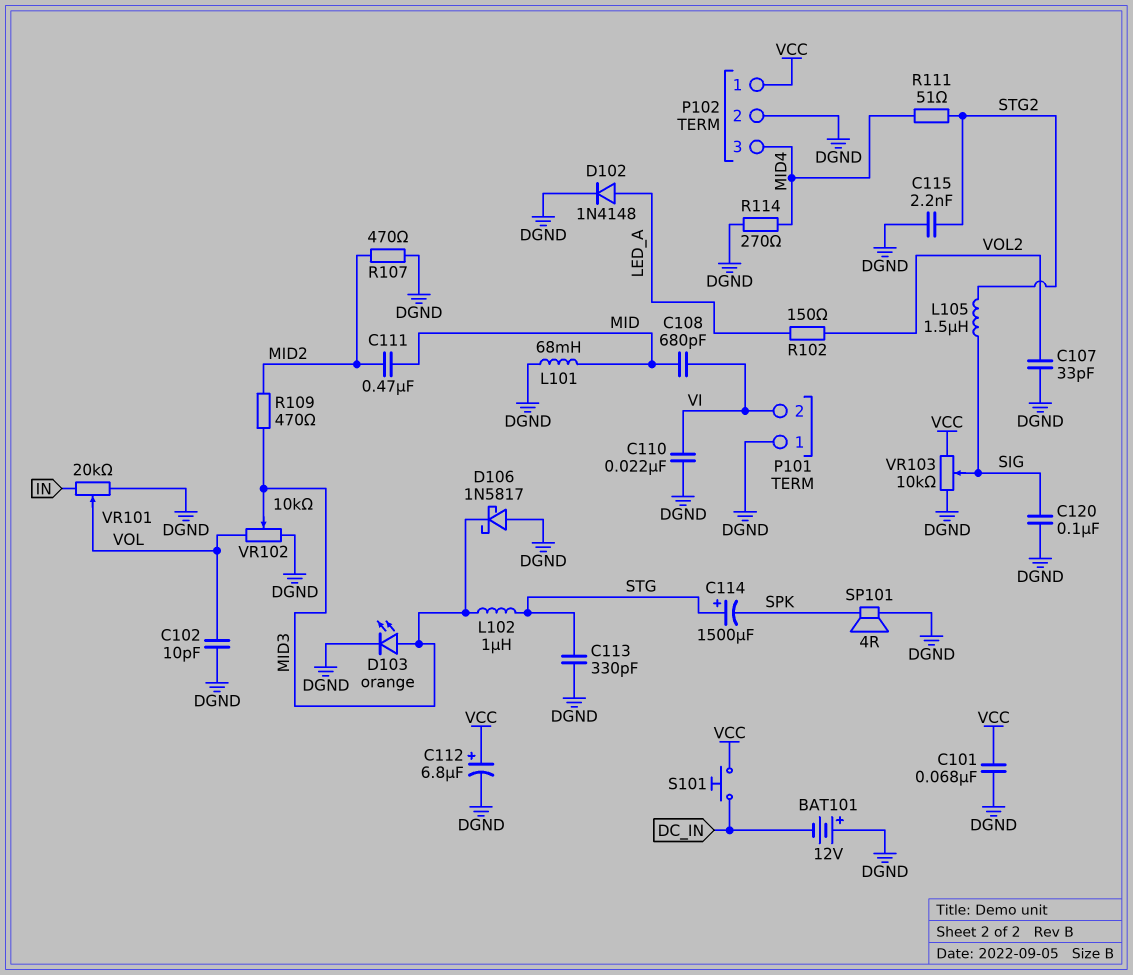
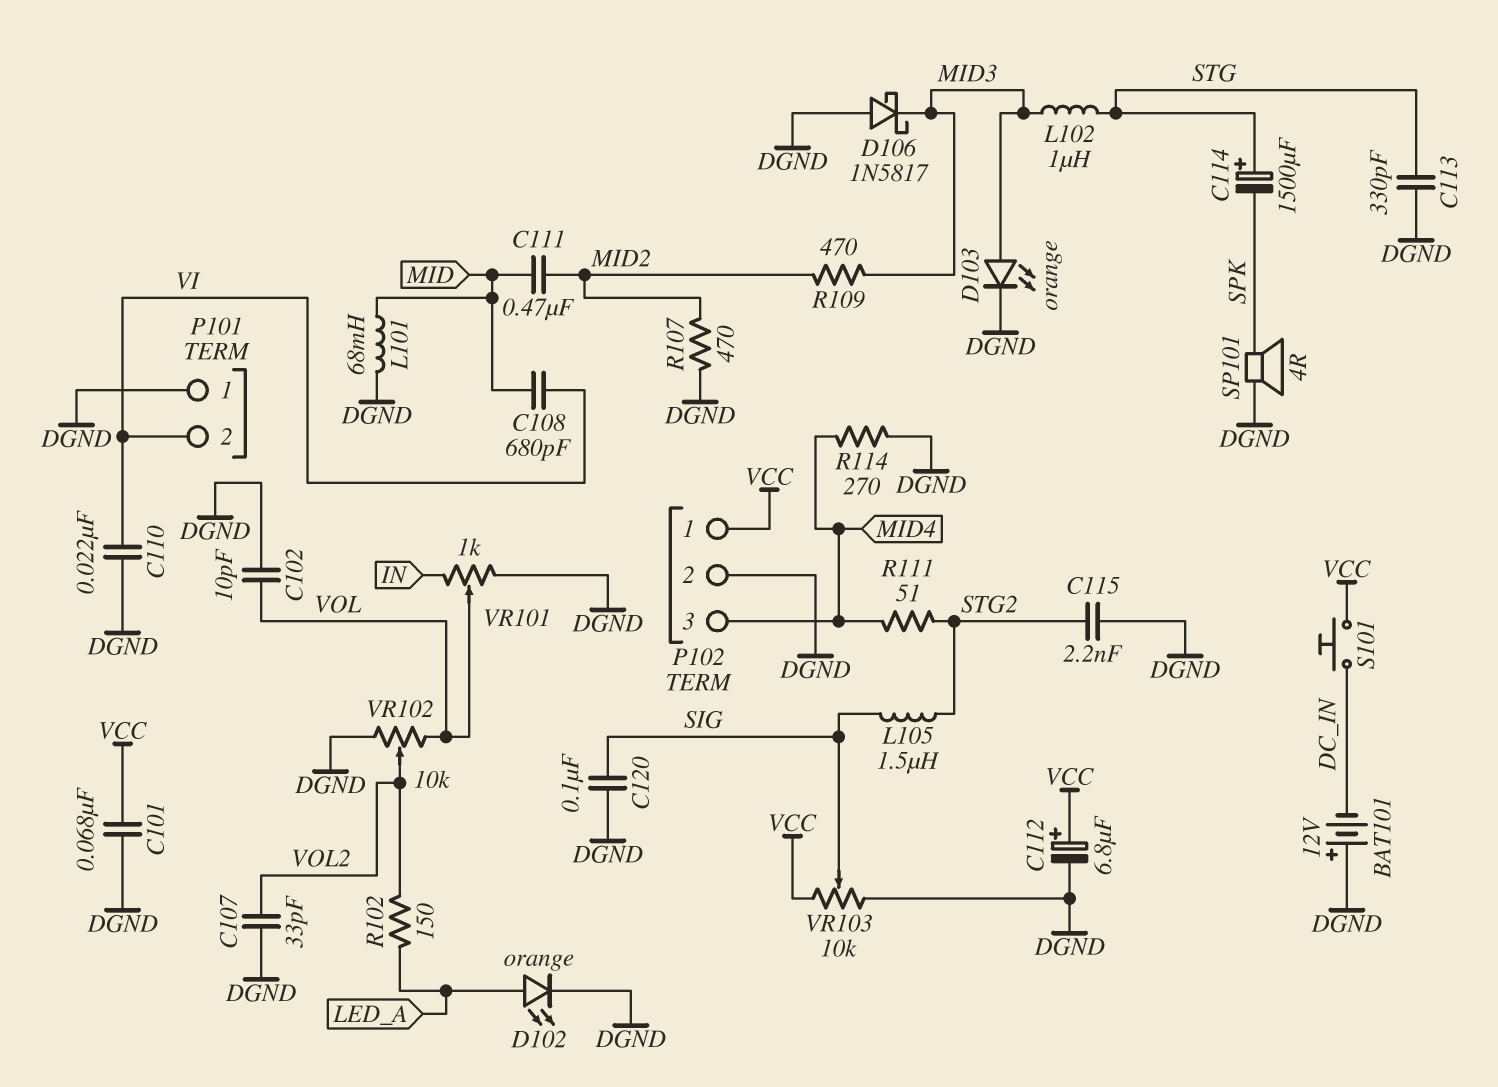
D102: diode 1N4148 (A LED_A, K DGND) -> LED orange (A LED_A, K DGND)
VR101: 20k (DGND, IN, wiper VOL) -> 1k (DGND, IN, wiper VOL)
VR102: 10k (DGND, VOL, wiper MID3) -> 10k (DGND, VOL, wiper VOL2)

